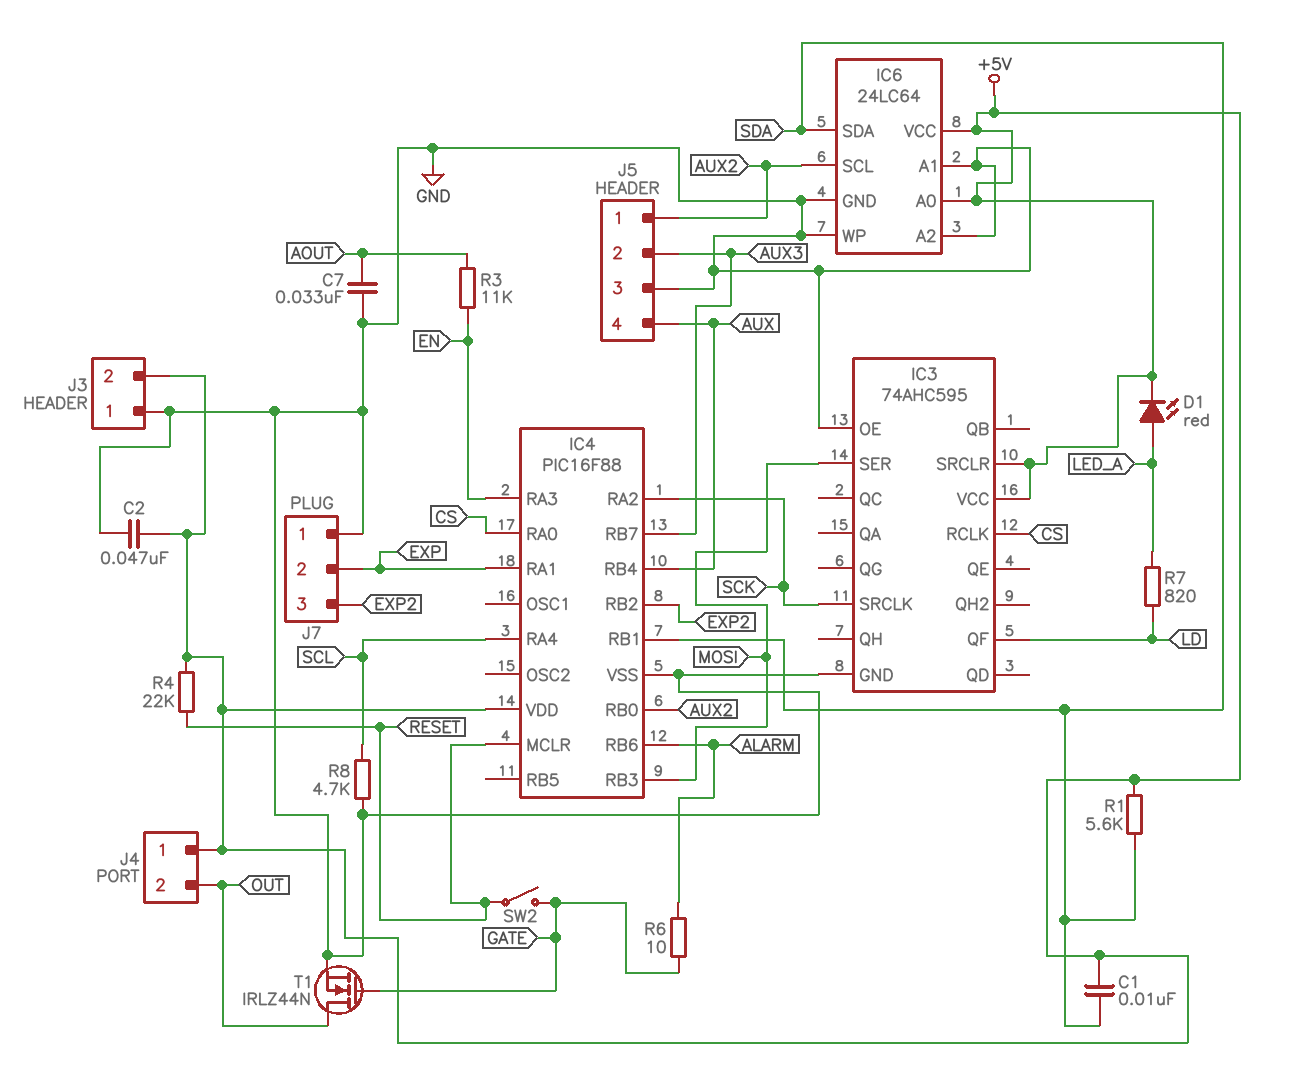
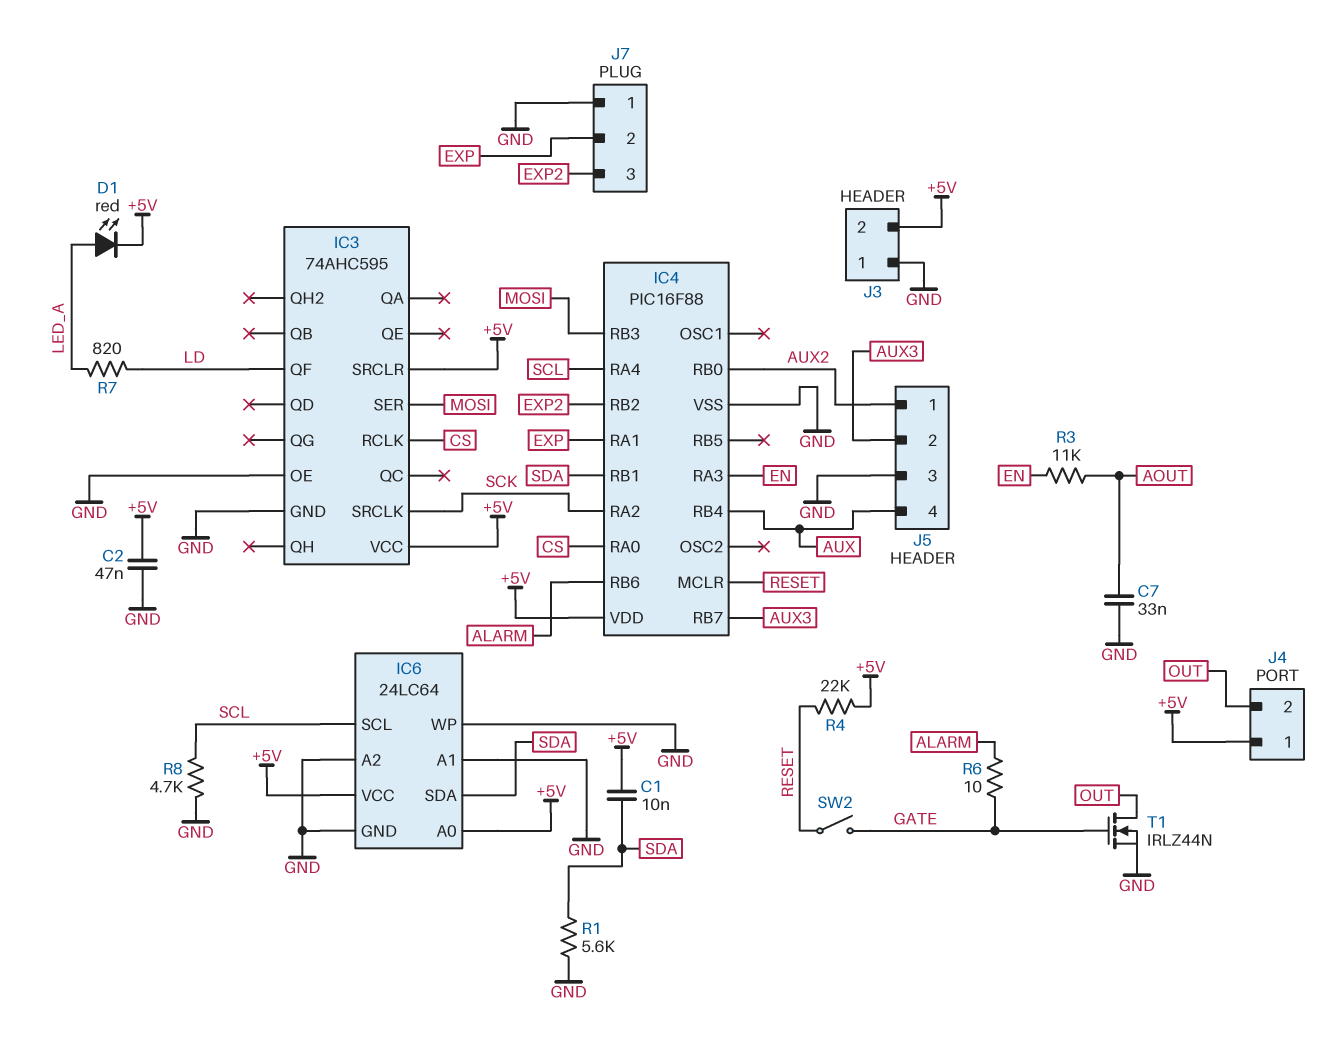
IC6 pin SCL: AUX2 -> SCL
R1: 5.6k (+5V, SDA) -> 5.6k (GND, SDA)

